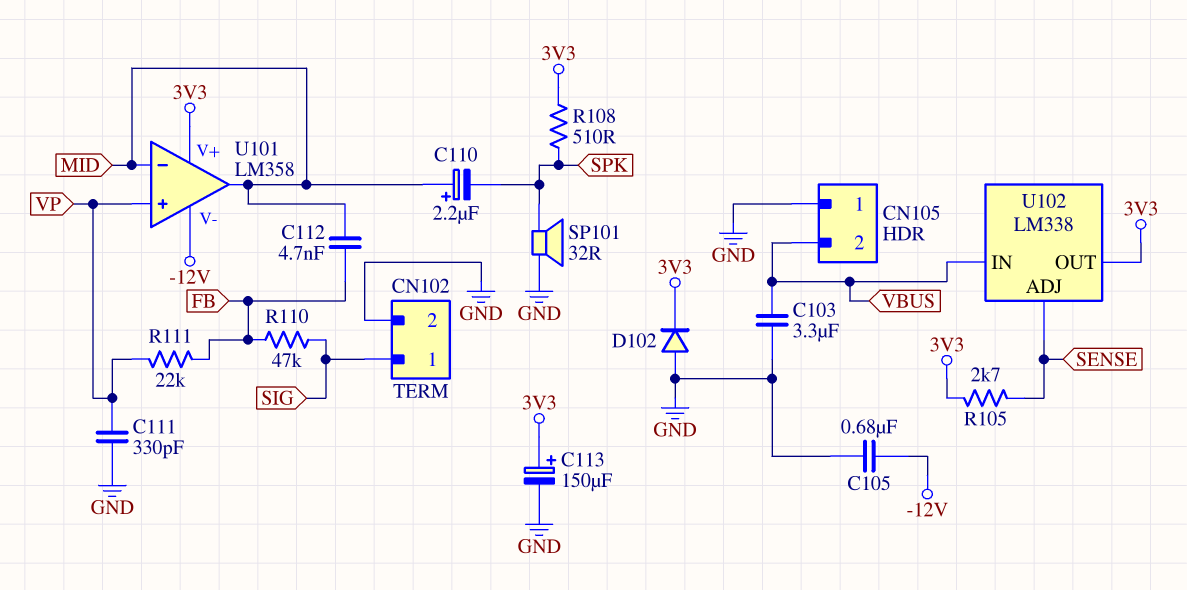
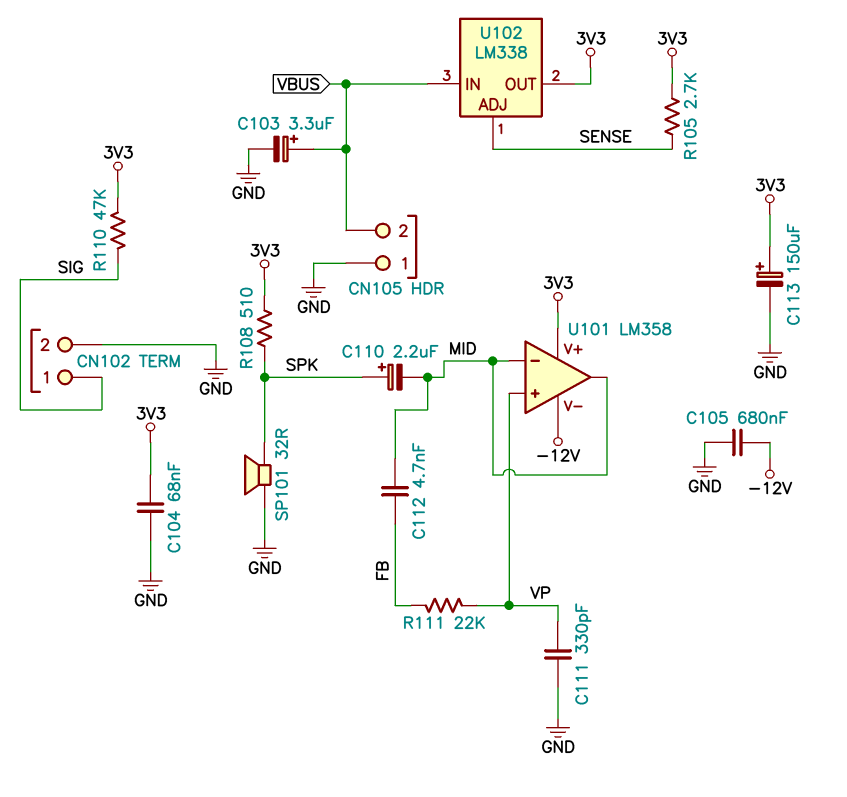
C103: 3.3uF (GND, VBUS) -> 3.3uF (plus VBUS, minus GND)
C104: none -> 68nF (3V3, GND)
C110: 2.2uF (plus MID, minus SPK) -> 2.2uF (plus SPK, minus MID)
D102: diode (A GND, K 3V3) -> none
R110: 47k (FB, SIG) -> 47k (3V3, SIG)

